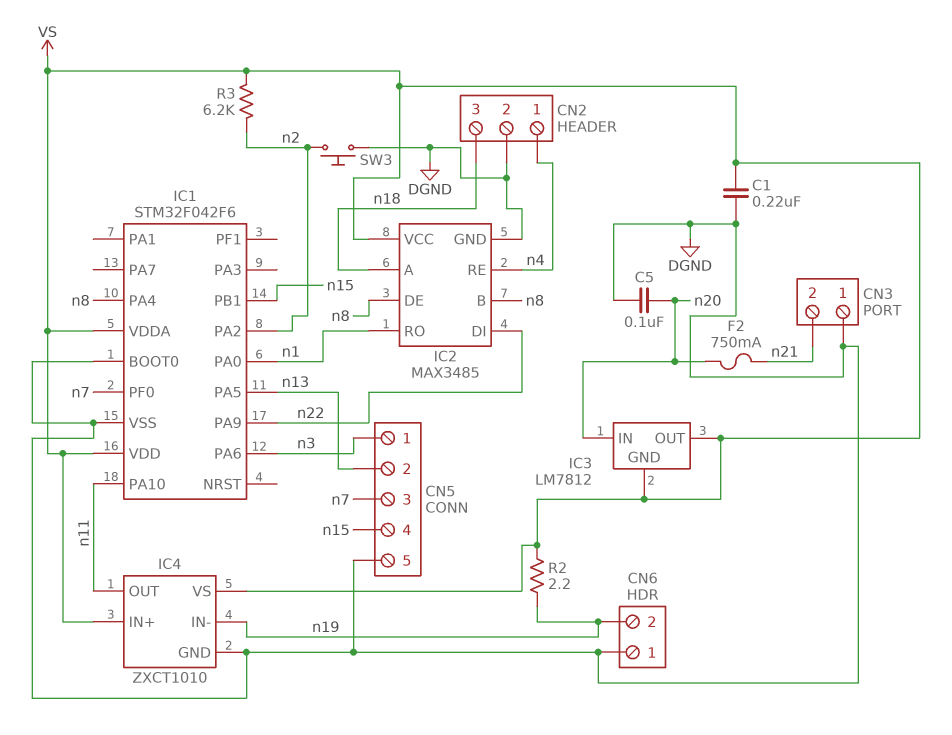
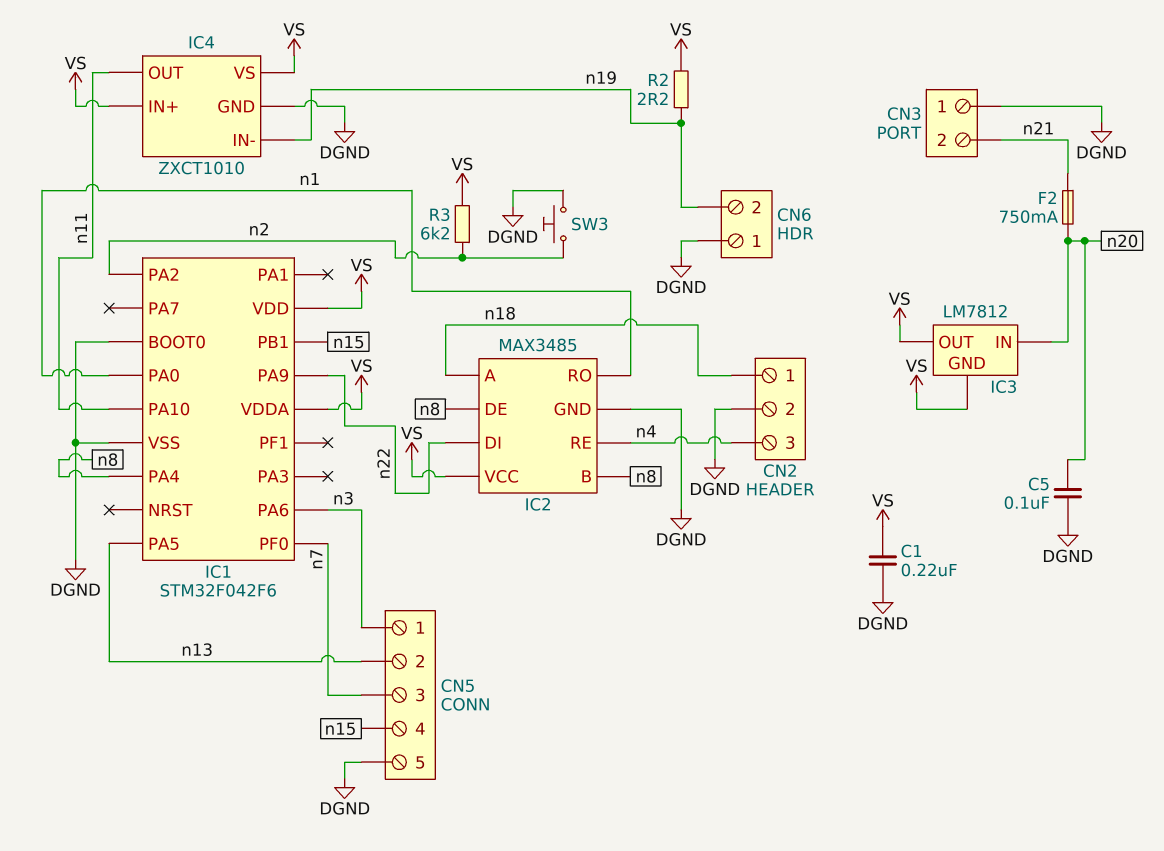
CN2 pin 1: n4 -> n18
CN2 pin 3: n18 -> n4

